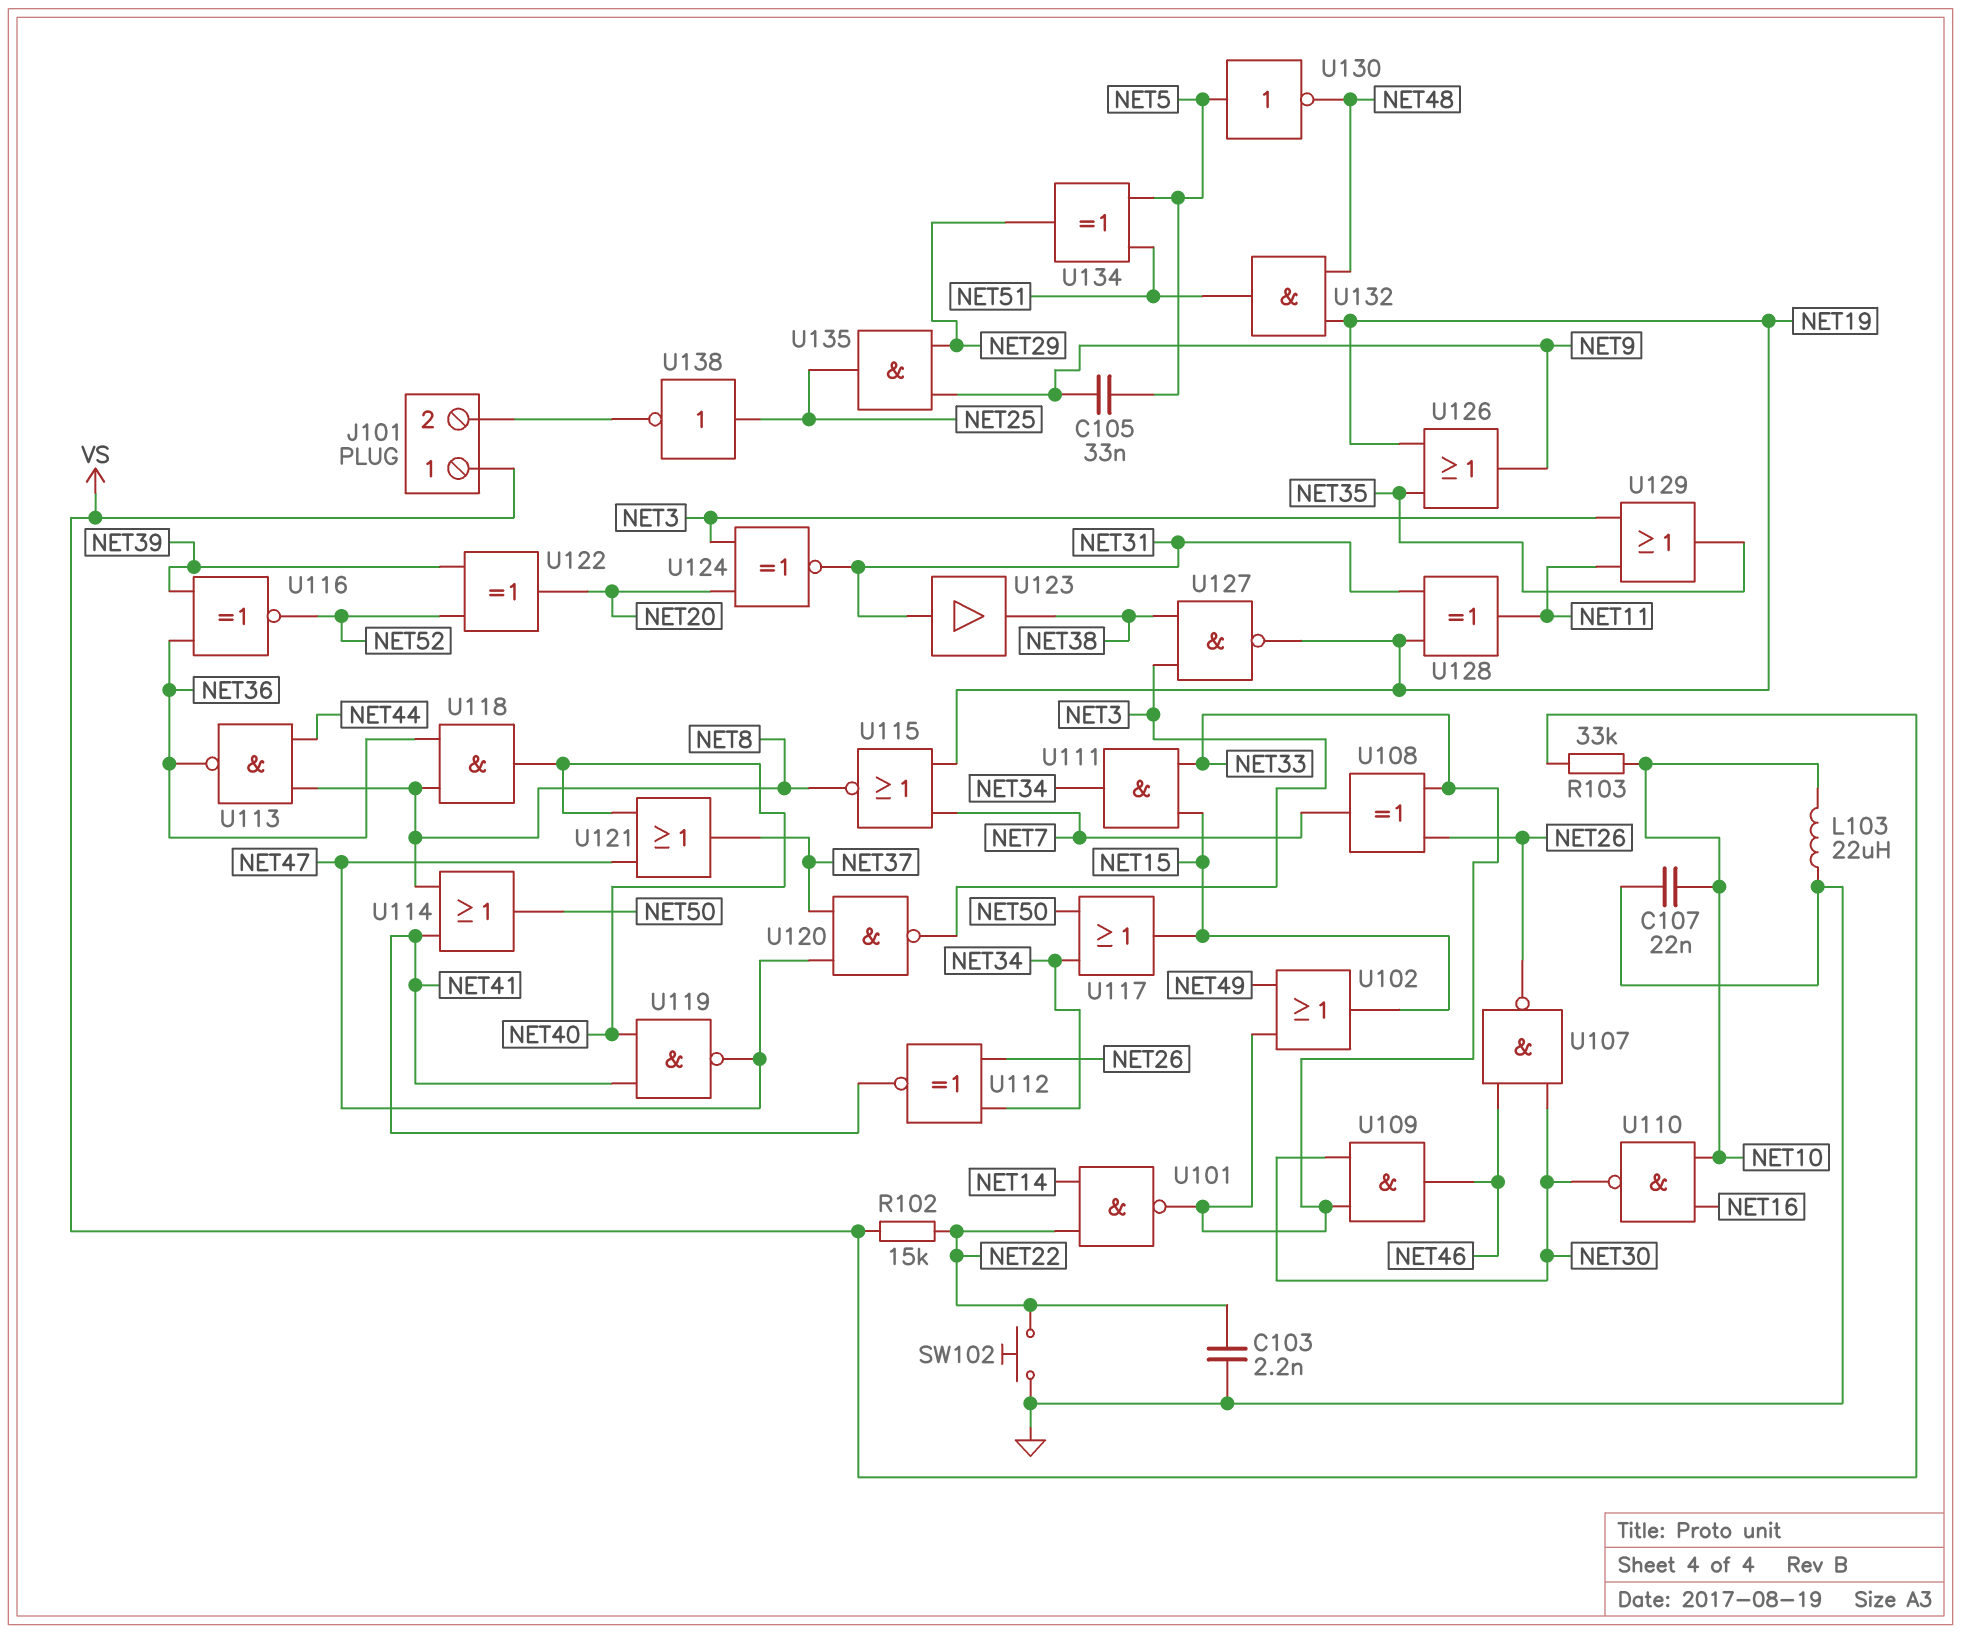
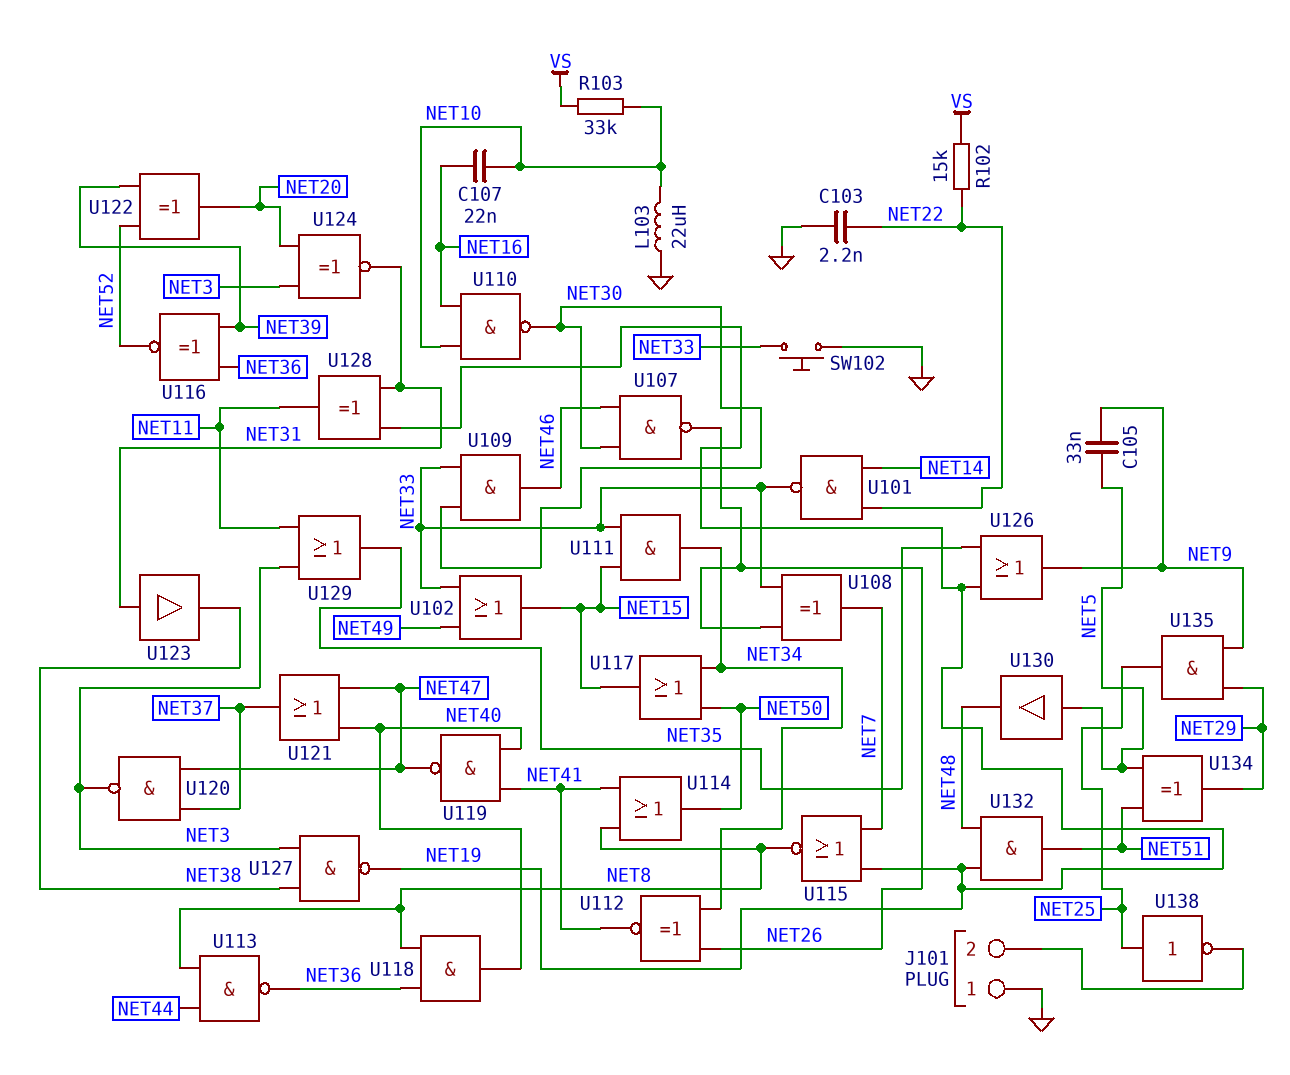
C107: 22nF (GND, NET10) -> 22nF (NET10, NET16)
J101 pin 1: VS -> GND
SW102: button (GND, NET22) -> button (GND, NET33)
U130: NOT (in NET5, out NET48) -> buffer (in NET5, out NET48)

